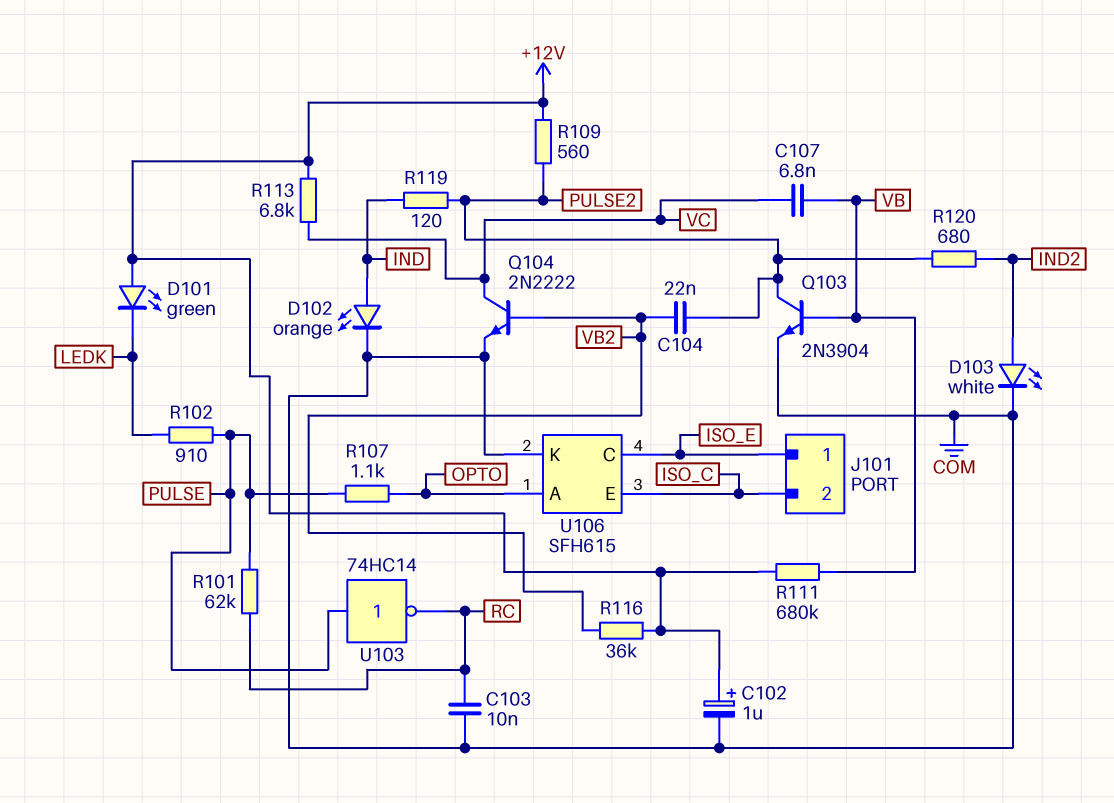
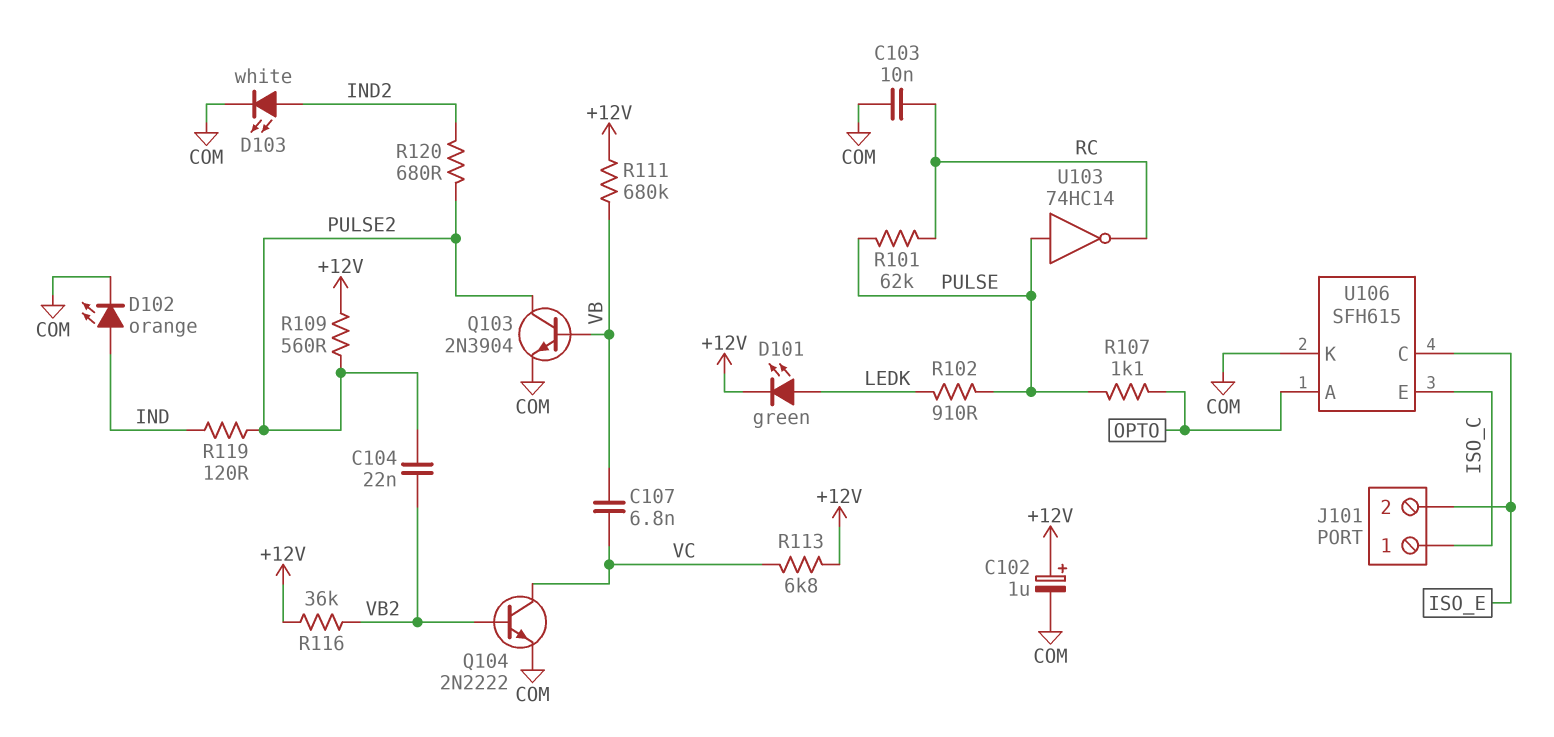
D101: LED green (A +12V, K LEDK) -> LED green (A LEDK, K +12V)
J101 pin 1: ISO_E -> ISO_C
J101 pin 2: ISO_C -> ISO_E

